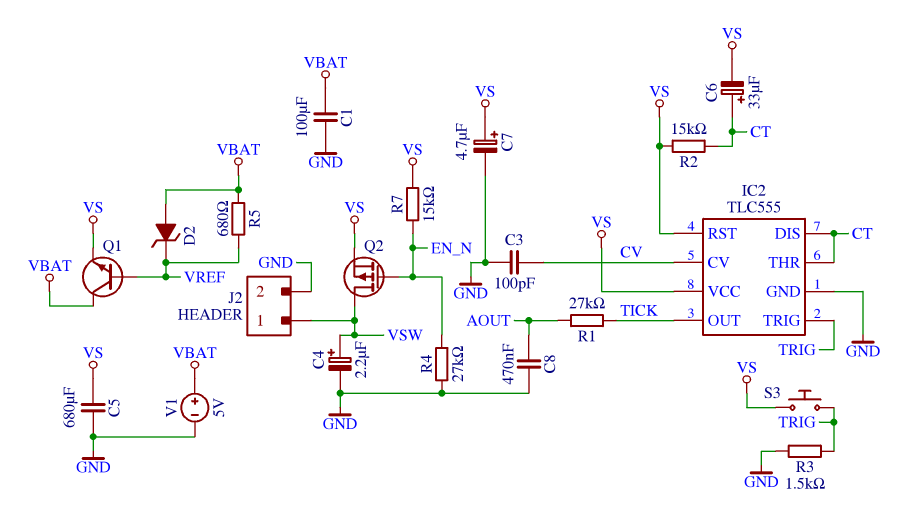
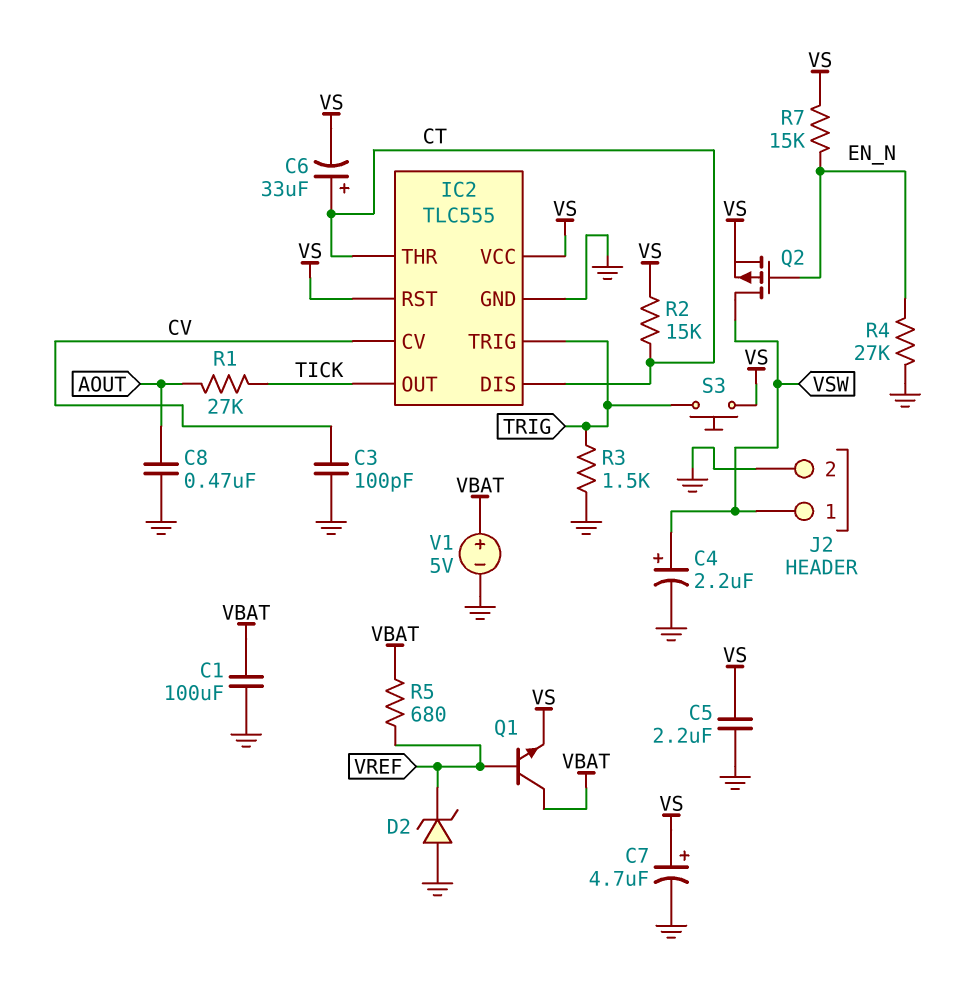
C5: 680uF (GND, VS) -> 2.2uF (GND, VS)
D2: zener (A VBAT, K VREF) -> zener (A GND, K VREF)

